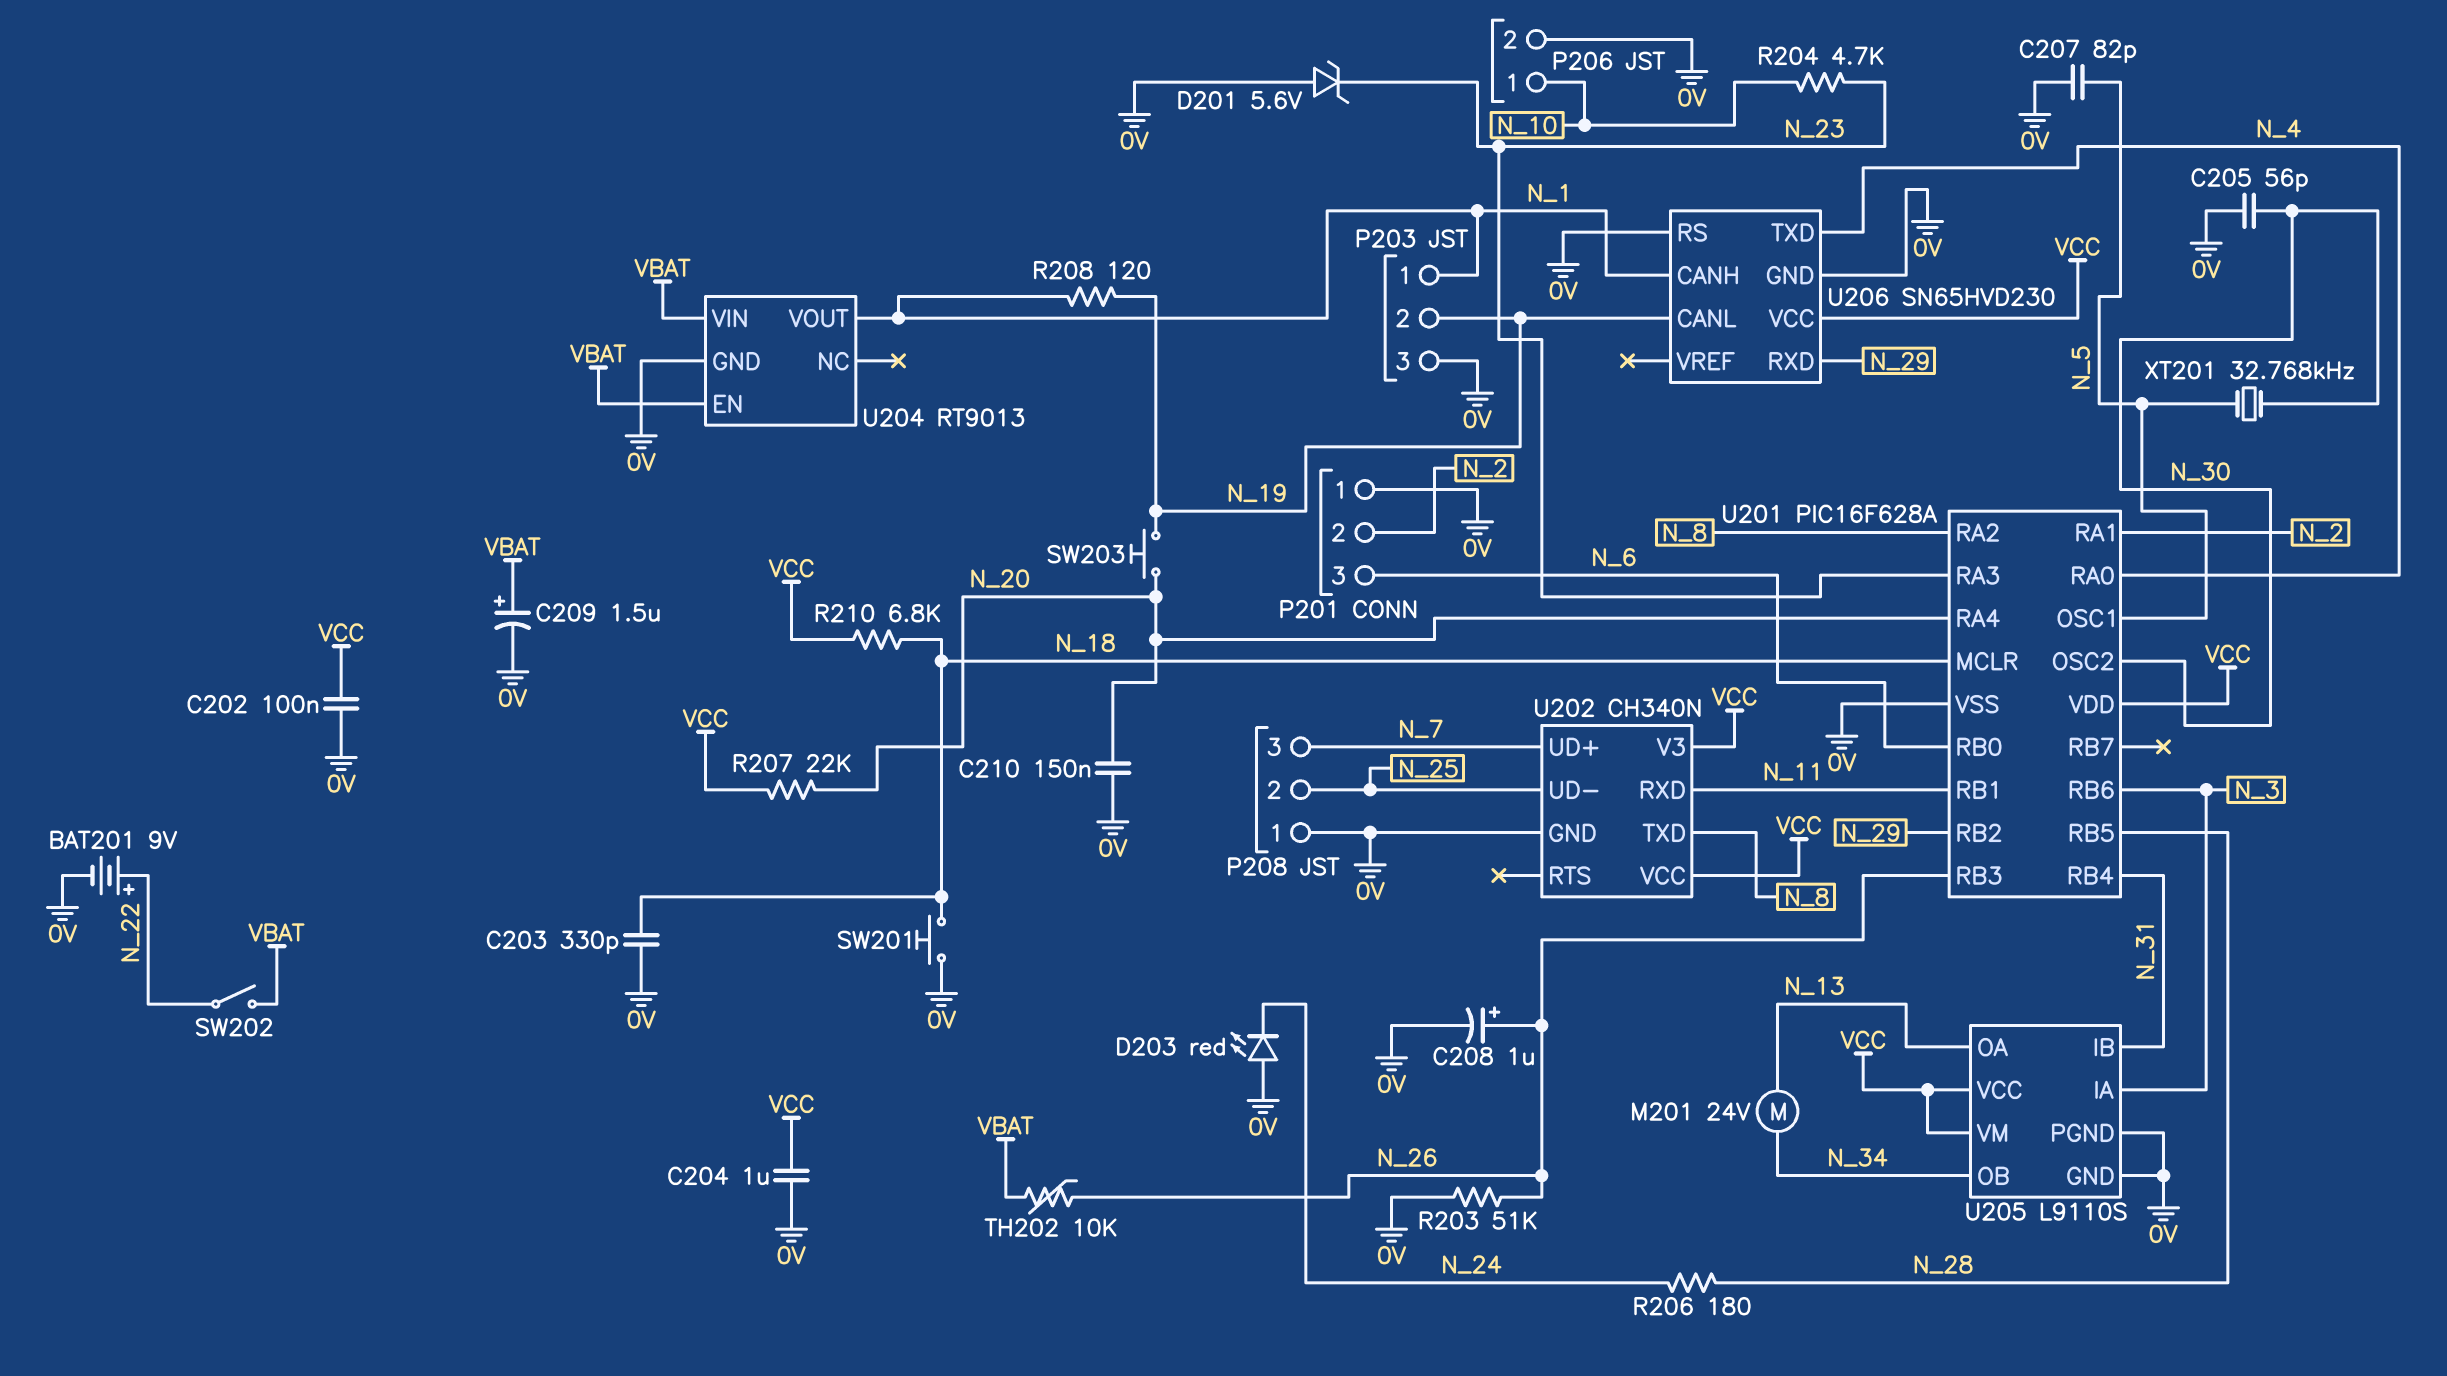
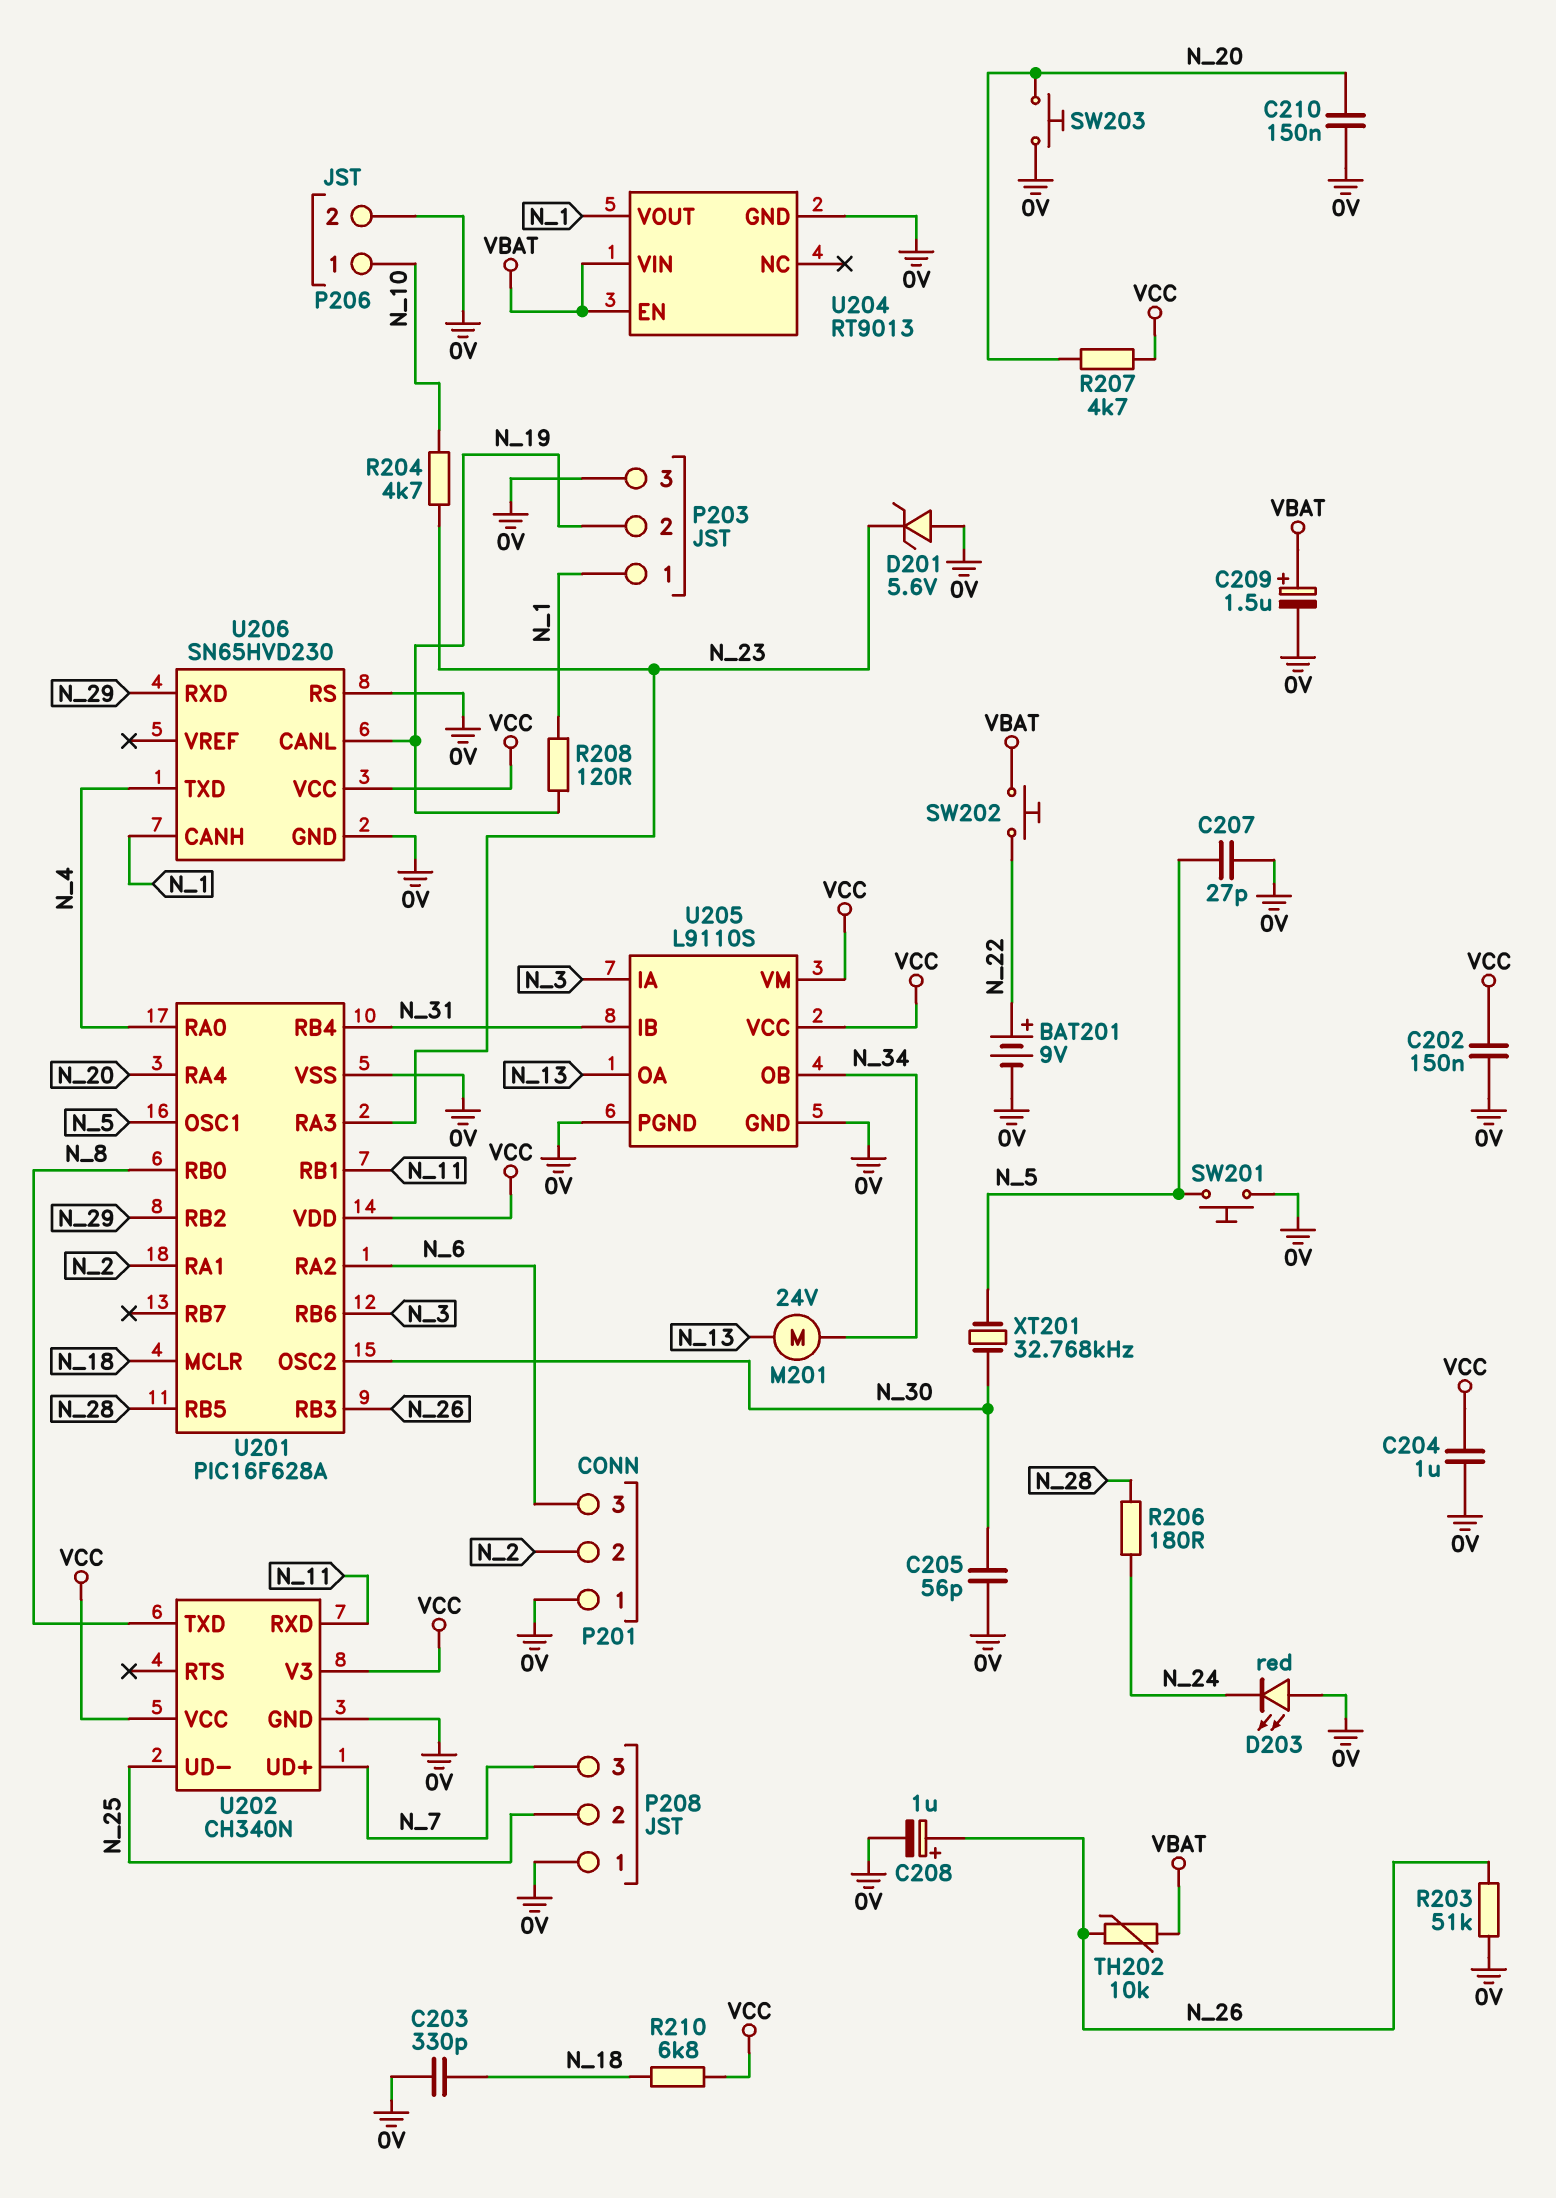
C202: 100nF (0V, VCC) -> 150nF (0V, VCC)
C207: 82pF (0V, N_5) -> 27pF (0V, N_5)
R207: 22k (N_20, VCC) -> 4.7k (N_20, VCC)
SW201: button (0V, N_18) -> button (0V, N_5)
SW202: switch (N_22, VBAT) -> button (N_22, VBAT)
SW203: button (N_19, N_20) -> button (0V, N_20)
U201 pin RA2: N_8 -> N_6
U201 pin RB0: N_6 -> N_8

